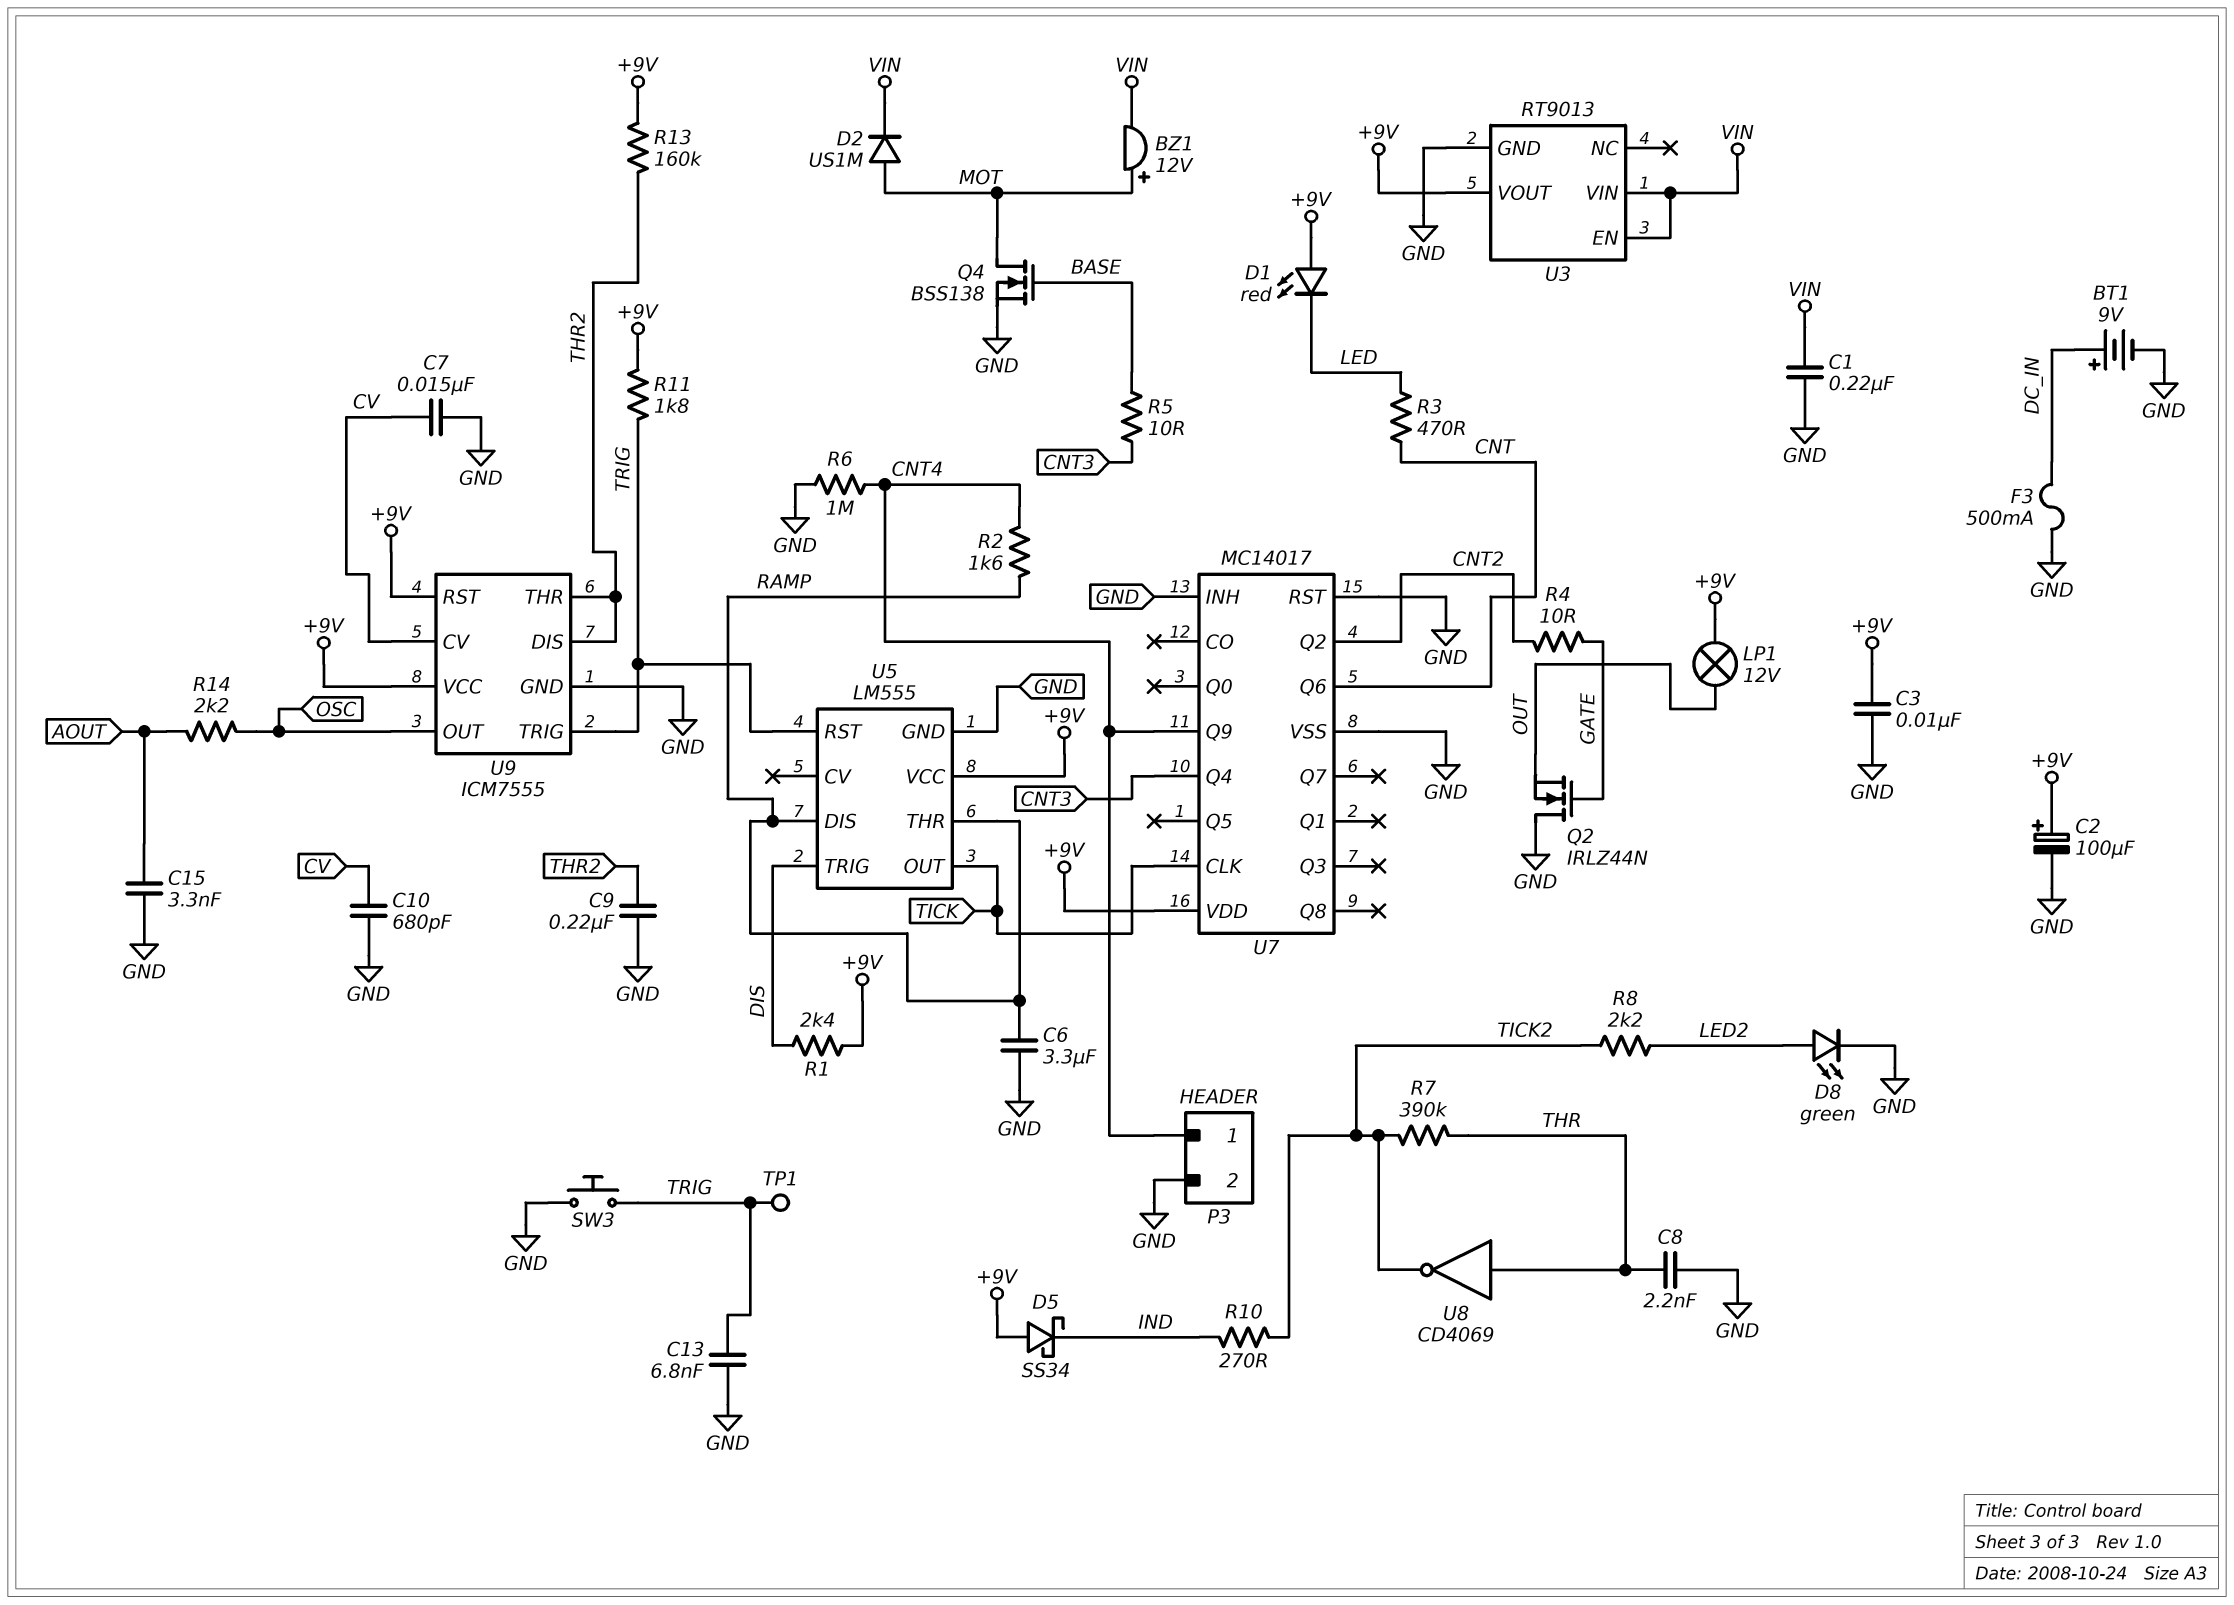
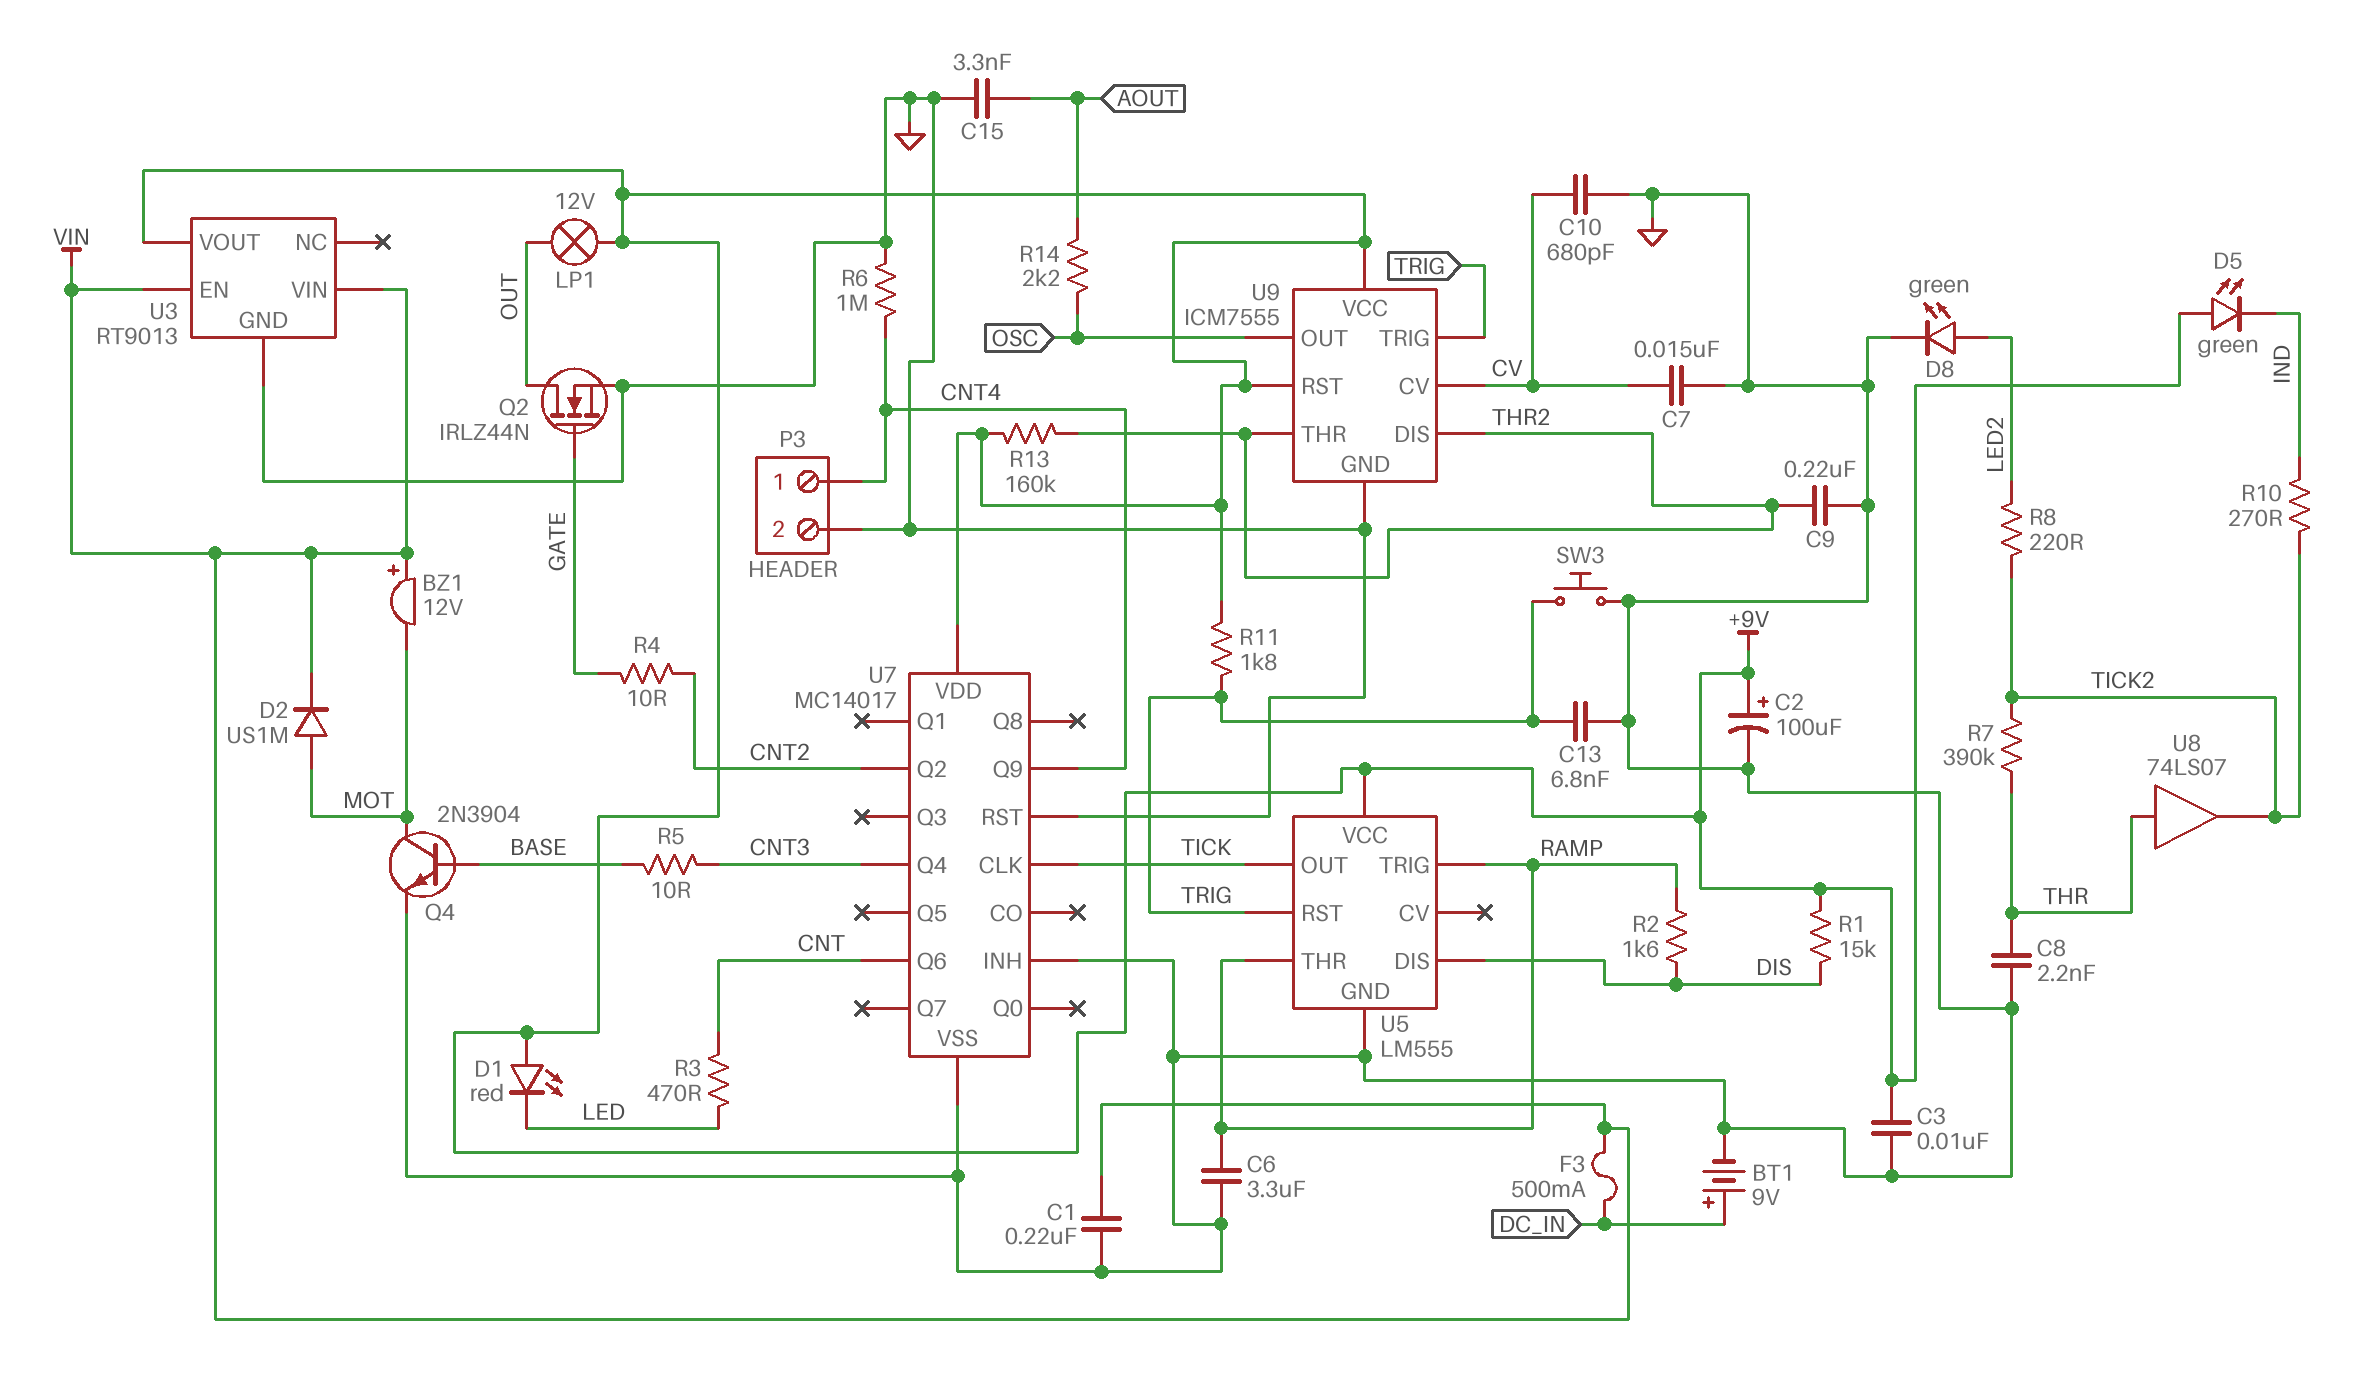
BZ1: buzzer 12V (plus MOT, minus VIN) -> buzzer 12V (plus VIN, minus MOT)
D5: schottky SS34 (A +9V, K IND) -> LED green (A +9V, K IND)
F3: 500mA (DC_IN, GND) -> 500mA (DC_IN, VIN)
Q2: NMOS IRLZ44N (G GATE, D GND, S OUT) -> NMOS IRLZ44N (G GATE, D OUT, S GND)
Q4: NMOS BSS138 (G BASE, D MOT, S GND) -> NPN 2N3904 (B BASE, C MOT, E GND)
R1: 2.4k (+9V, DIS) -> 15k (+9V, DIS)
R2: 1.6k (CNT4, RAMP) -> 1.6k (DIS, RAMP)
R8: 2.2k (LED2, TICK2) -> 220 (LED2, TICK2)
TP1: test point (TRIG) -> none
U5 pin DIS: RAMP -> DIS
U5 pin TRIG: DIS -> RAMP
U8: NOT CD4069 (in THR, out TICK2) -> buffer 74LS07 (in THR, out TICK2)

